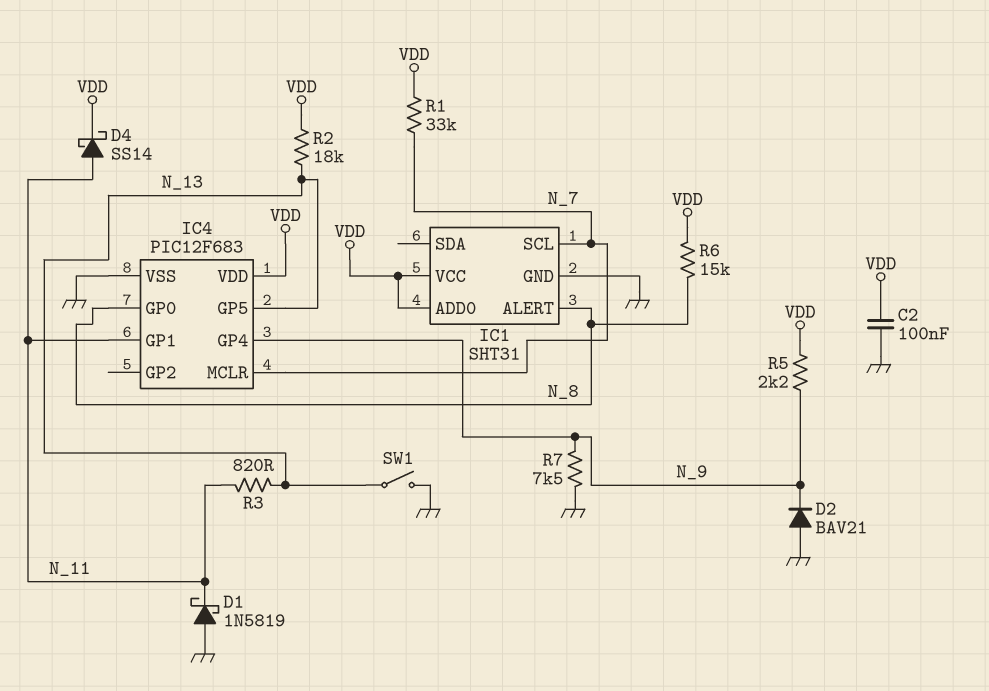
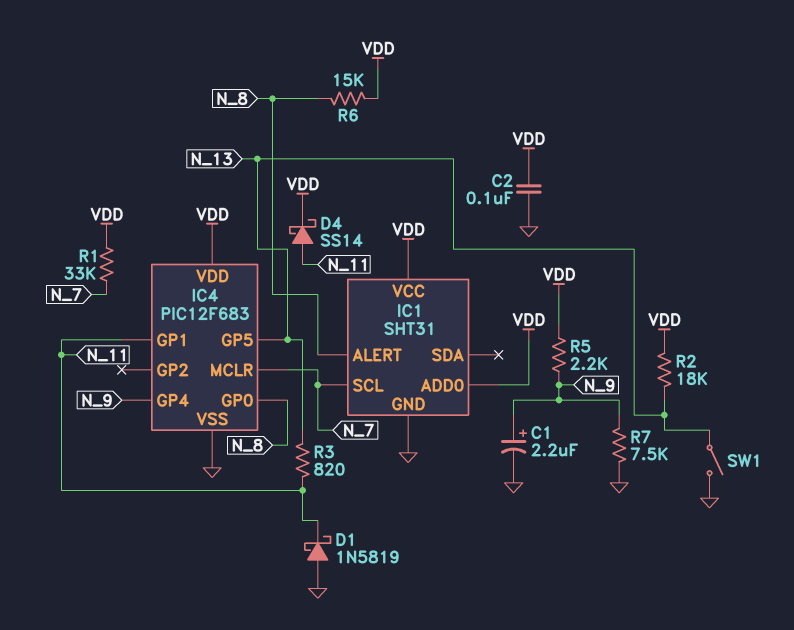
C1: none -> 2.2uF (plus N_9, minus GND)
D2: diode BAV21 (A GND, K N_9) -> none

